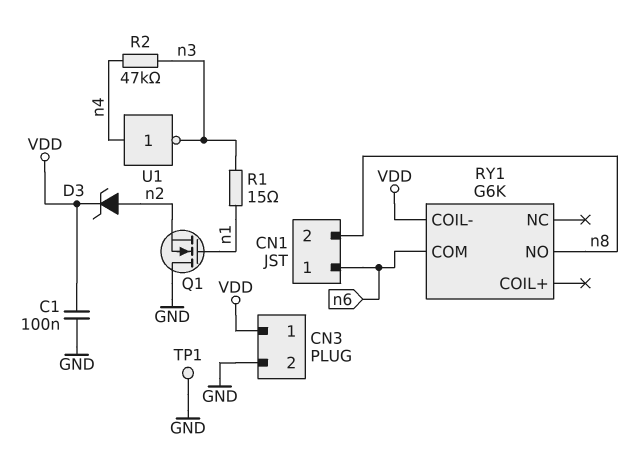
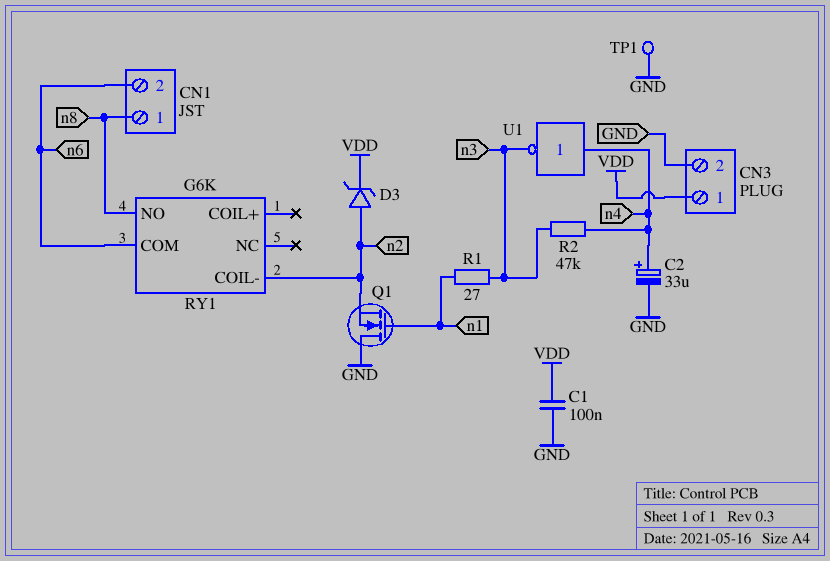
C2: none -> 33uF (plus n4, minus GND)
CN1 pin 1: n6 -> n8
CN1 pin 2: n8 -> n6
R1: 15 (n1, n3) -> 27 (n1, n3)
RY1 pin COIL-: VDD -> n2

